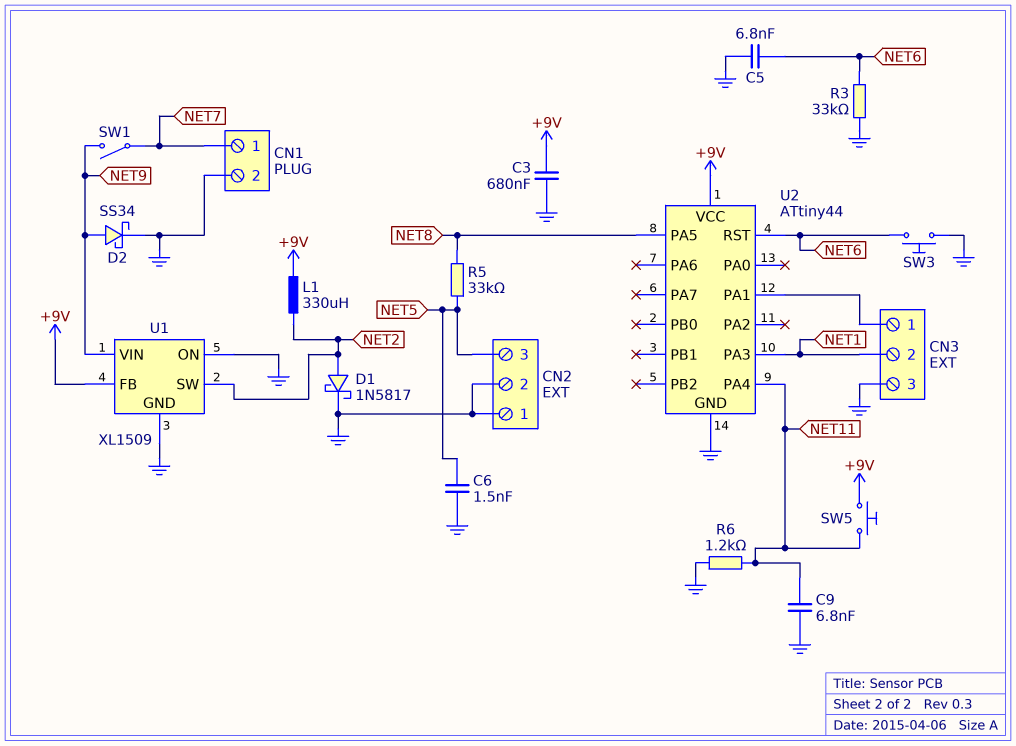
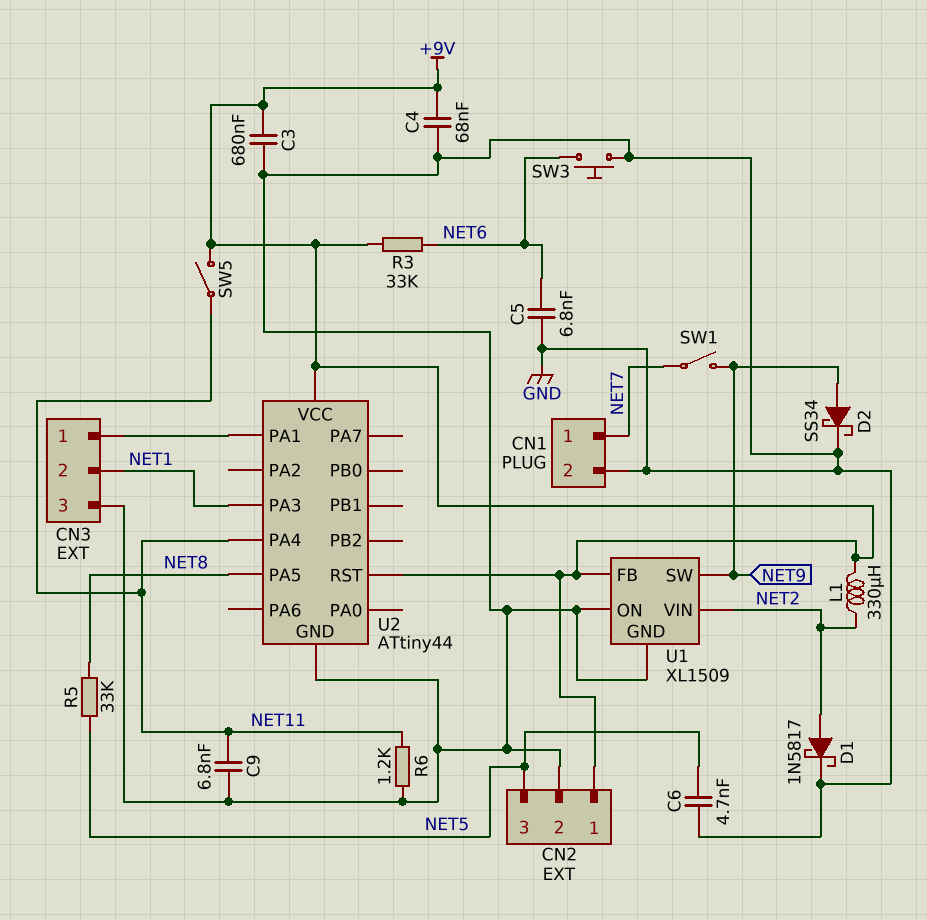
C4: none -> 68nF (+9V, GND)
C6: 1.5nF (GND, NET5) -> 4.7nF (GND, NET5)
CN2 pin 1: GND -> +9V
R3: 33k (GND, NET6) -> 33k (+9V, NET6)
SW5: button (+9V, NET11) -> switch (+9V, NET11)
U1 pin SW: NET2 -> NET9
U1 pin VIN: NET9 -> NET2
U2 pin RST: NET6 -> +9V

